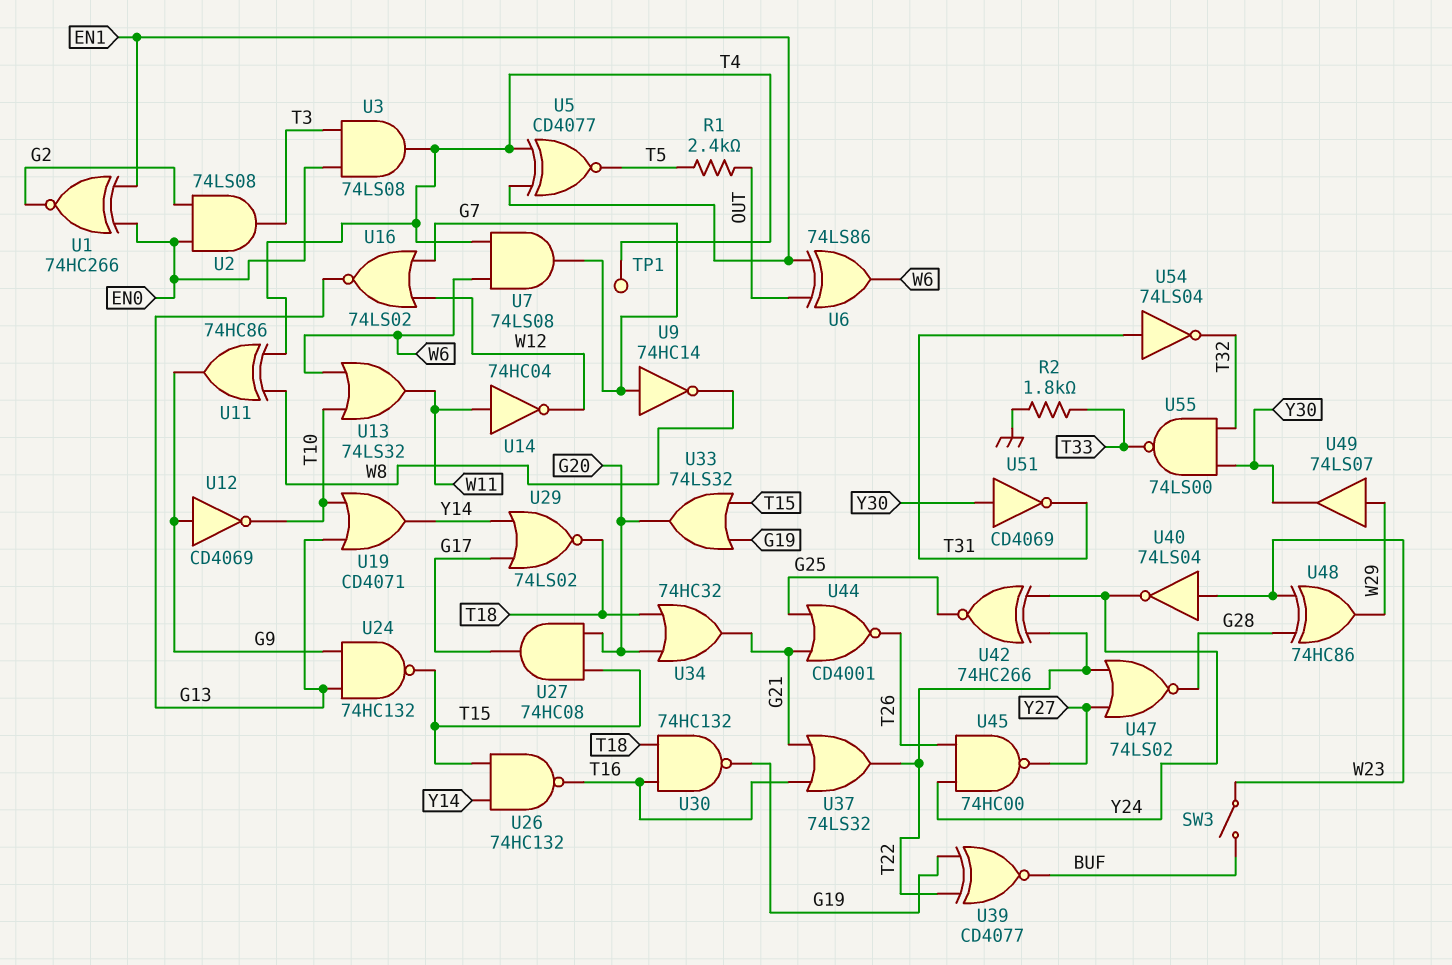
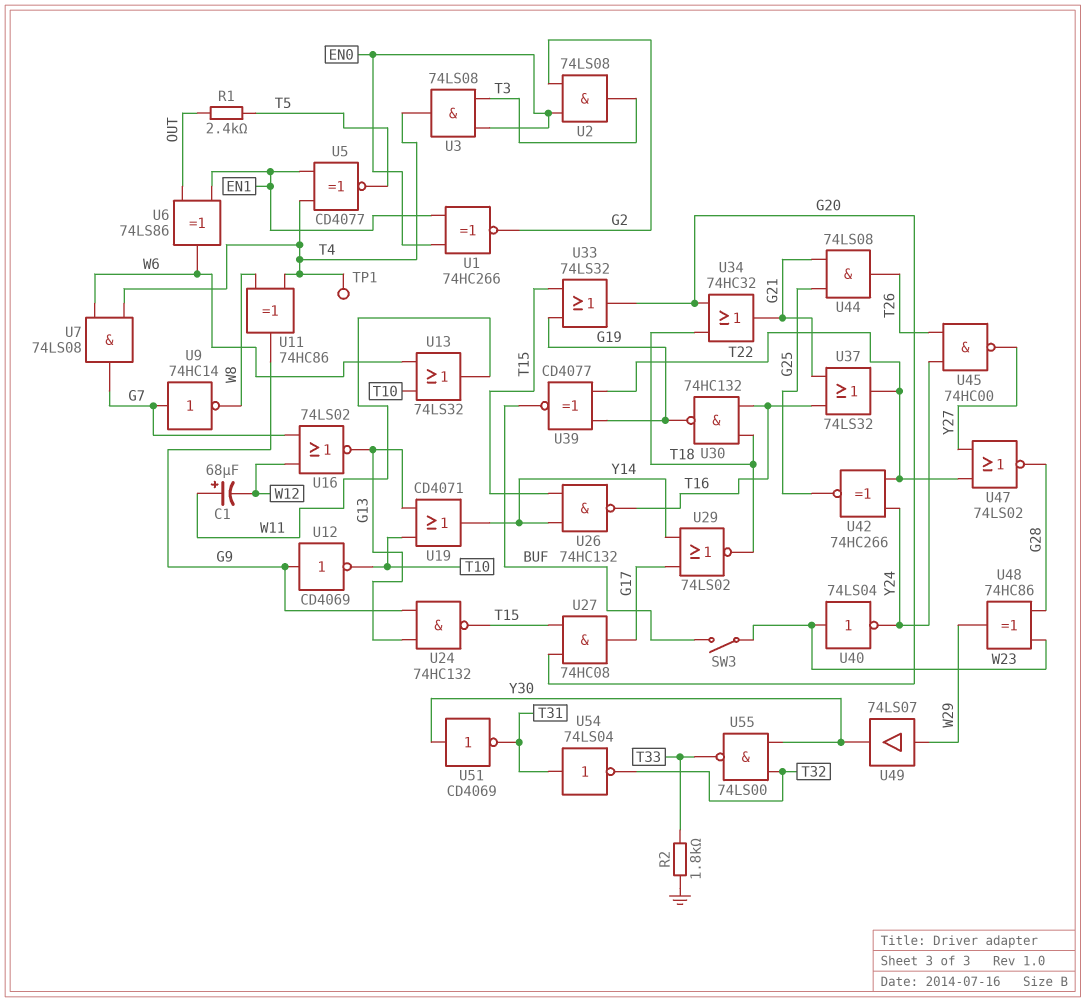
C1: none -> 68uF (plus W11, minus W12)
U14: NOT 74HC04 (in W11, out W12) -> none
U44: NOR CD4001 (in G21, in G25, out T26) -> AND 74LS08 (in G21, in G25, out T26)

